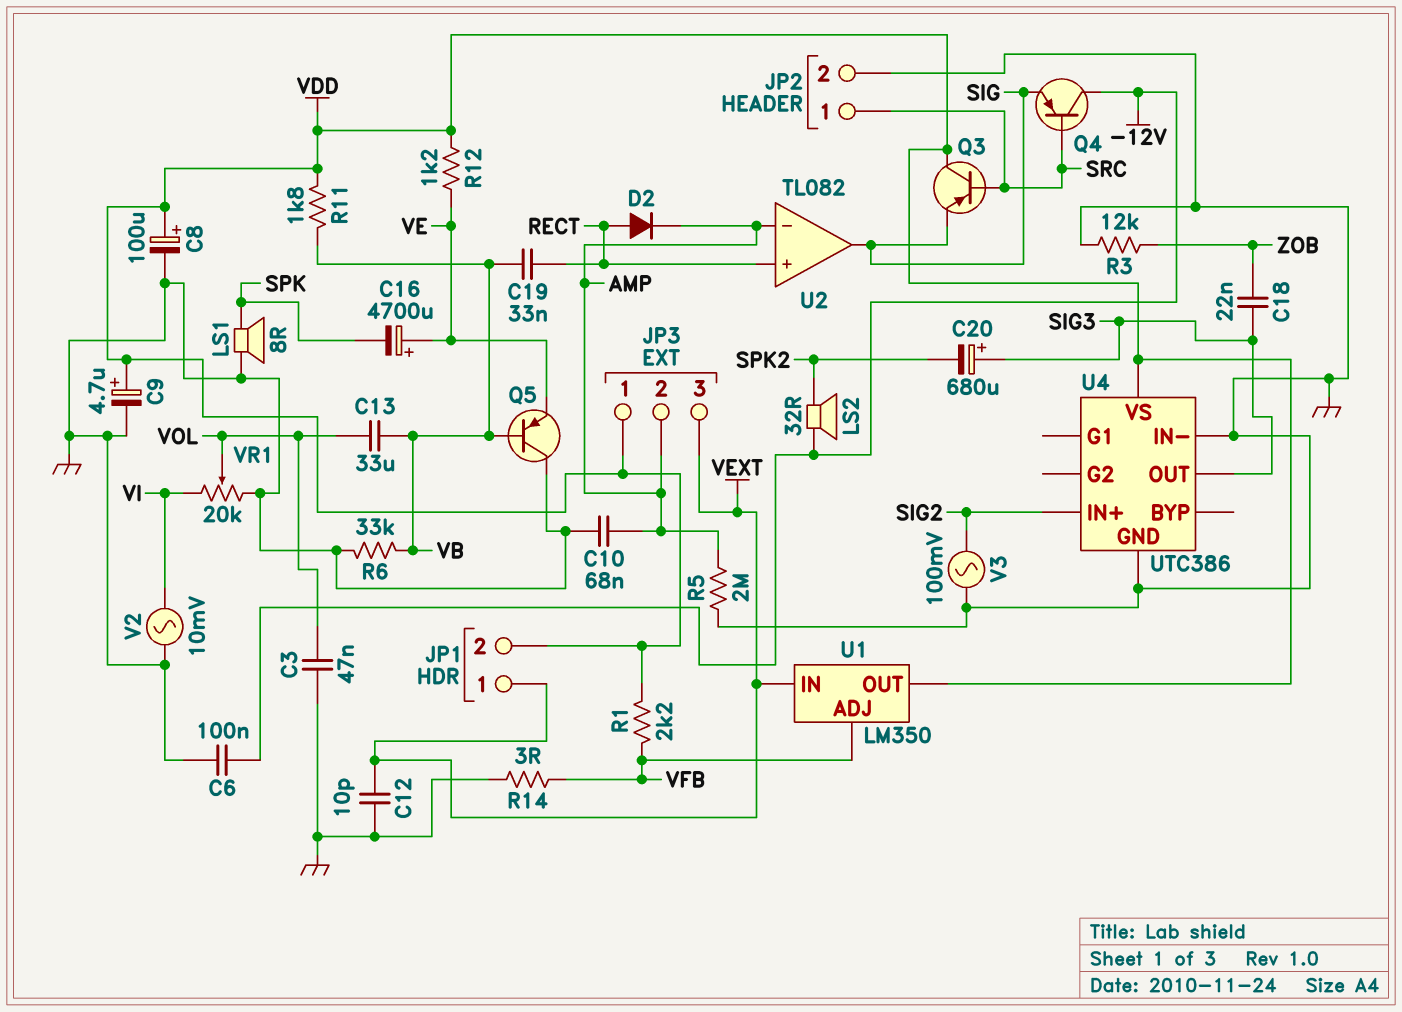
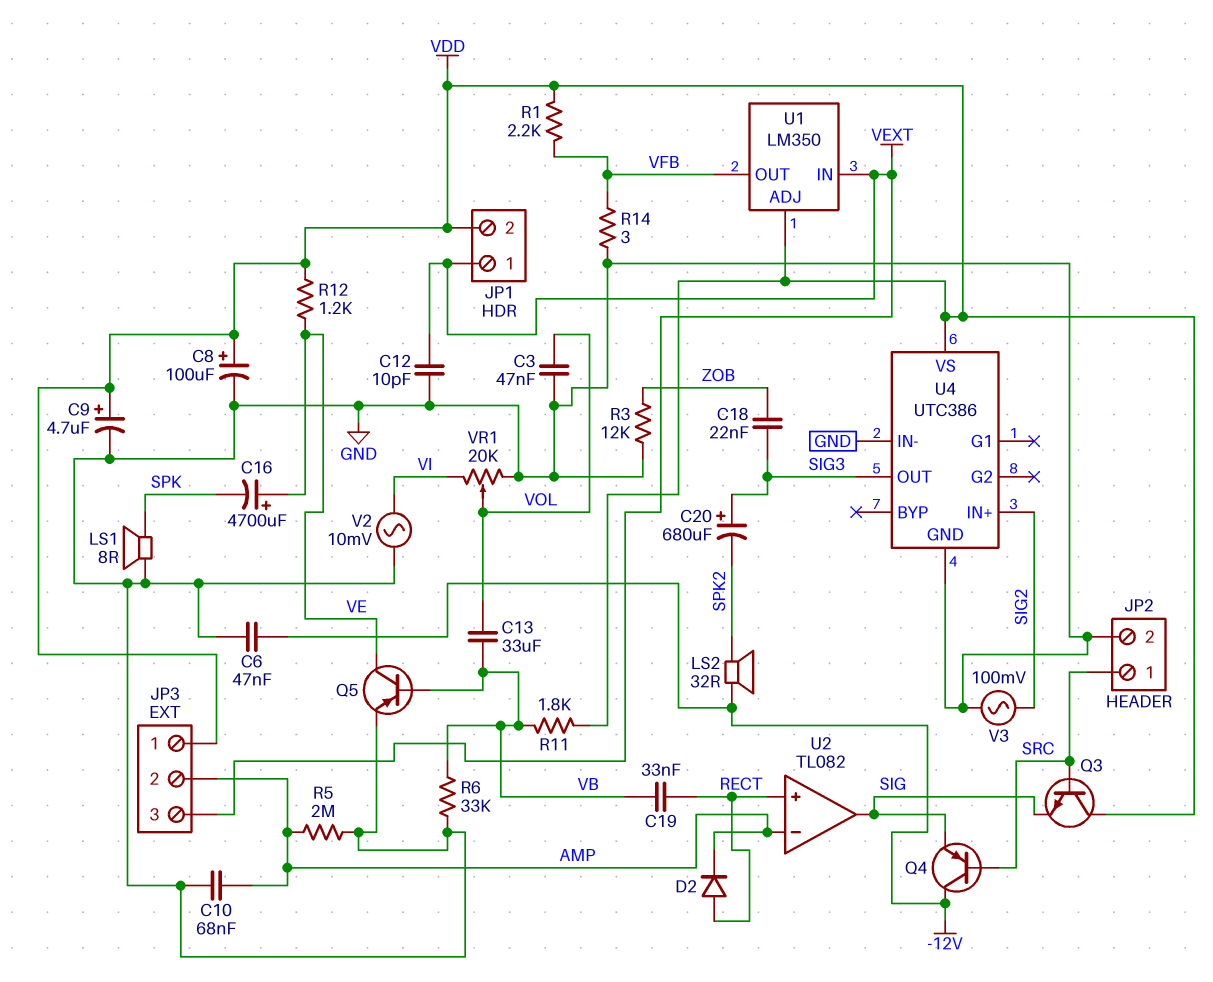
C6: 100nF (-12V, GND) -> 47nF (-12V, GND)
Q3: PNP (B SRC, C VDD, E SIG) -> NPN (B SRC, C VDD, E SIG)
Q5: PNP (B VB, C GND, E VE) -> PNP (B VB, C VE, E GND)
U1 pin ADJ: VFB -> VDD
U1 pin OUT: VDD -> VFB

